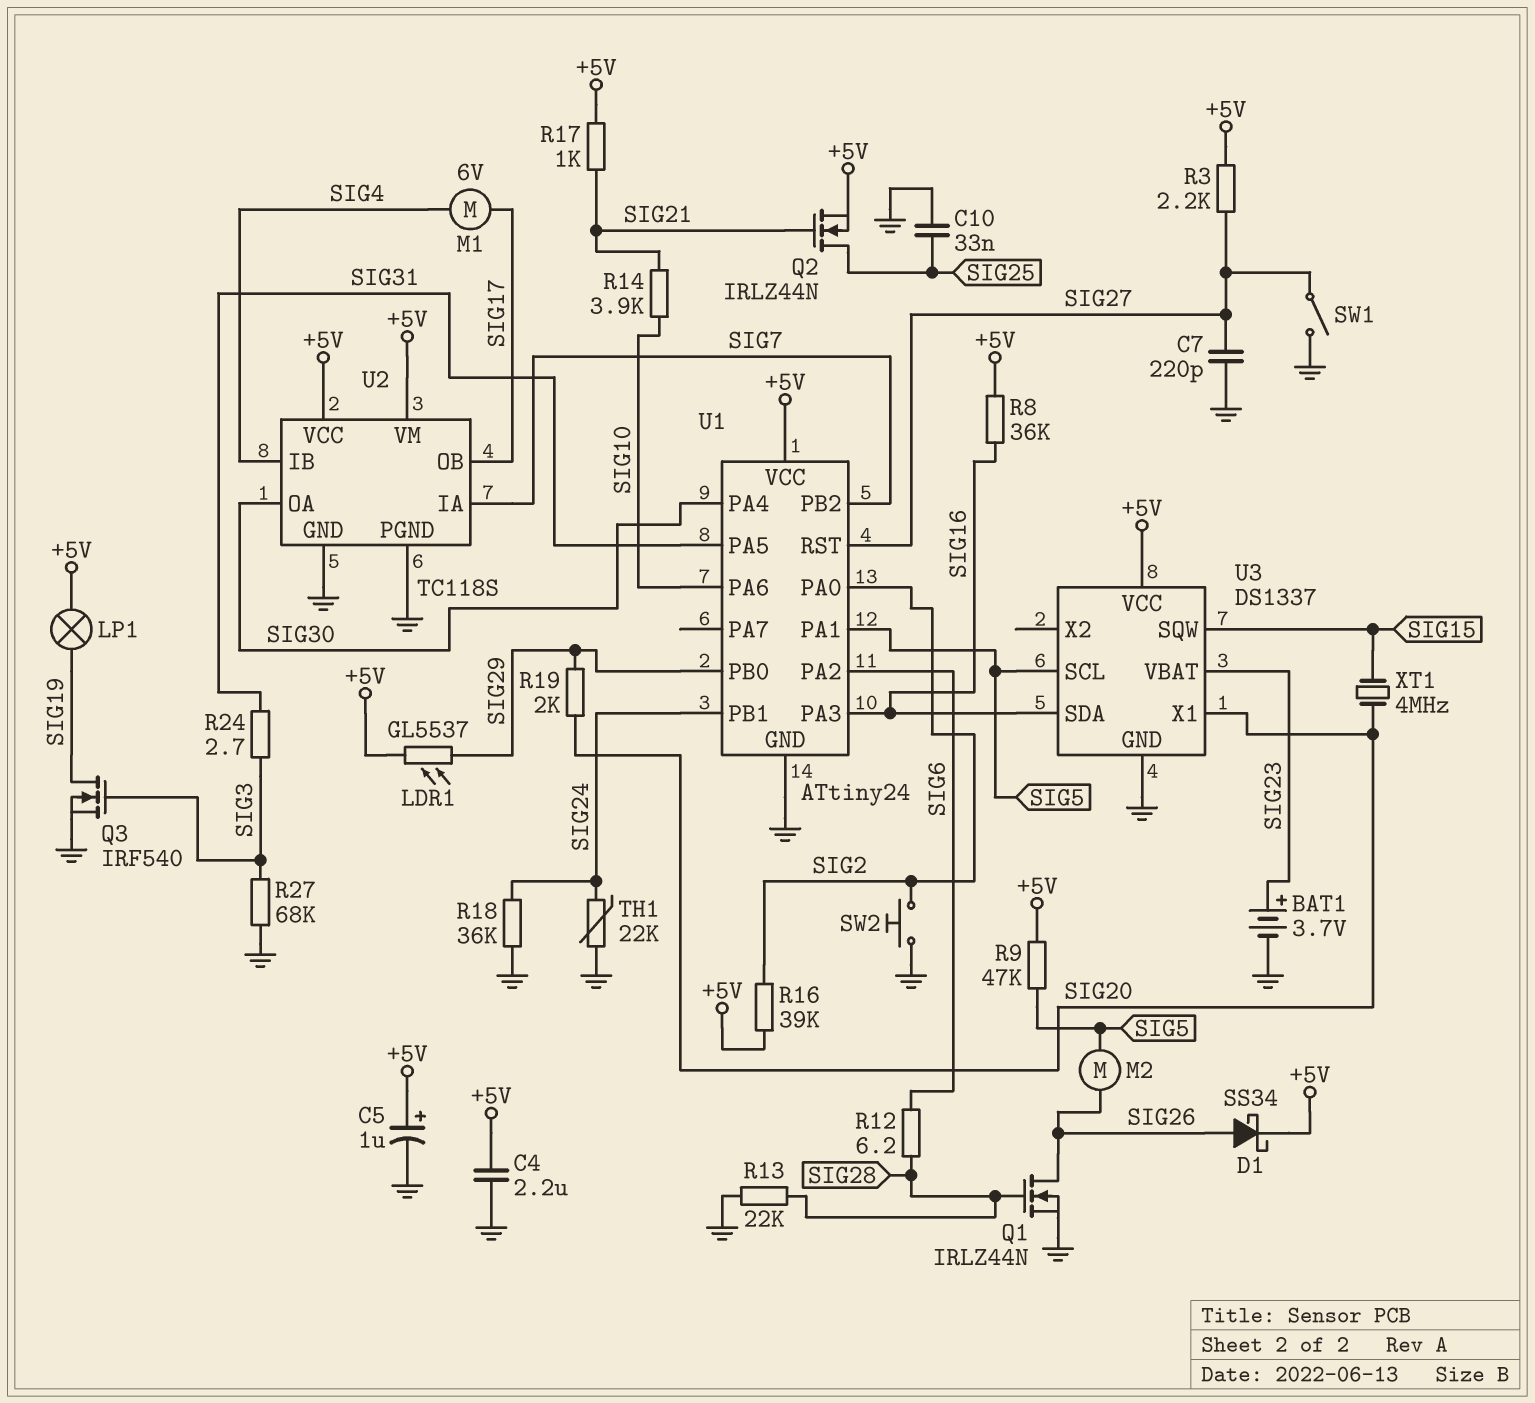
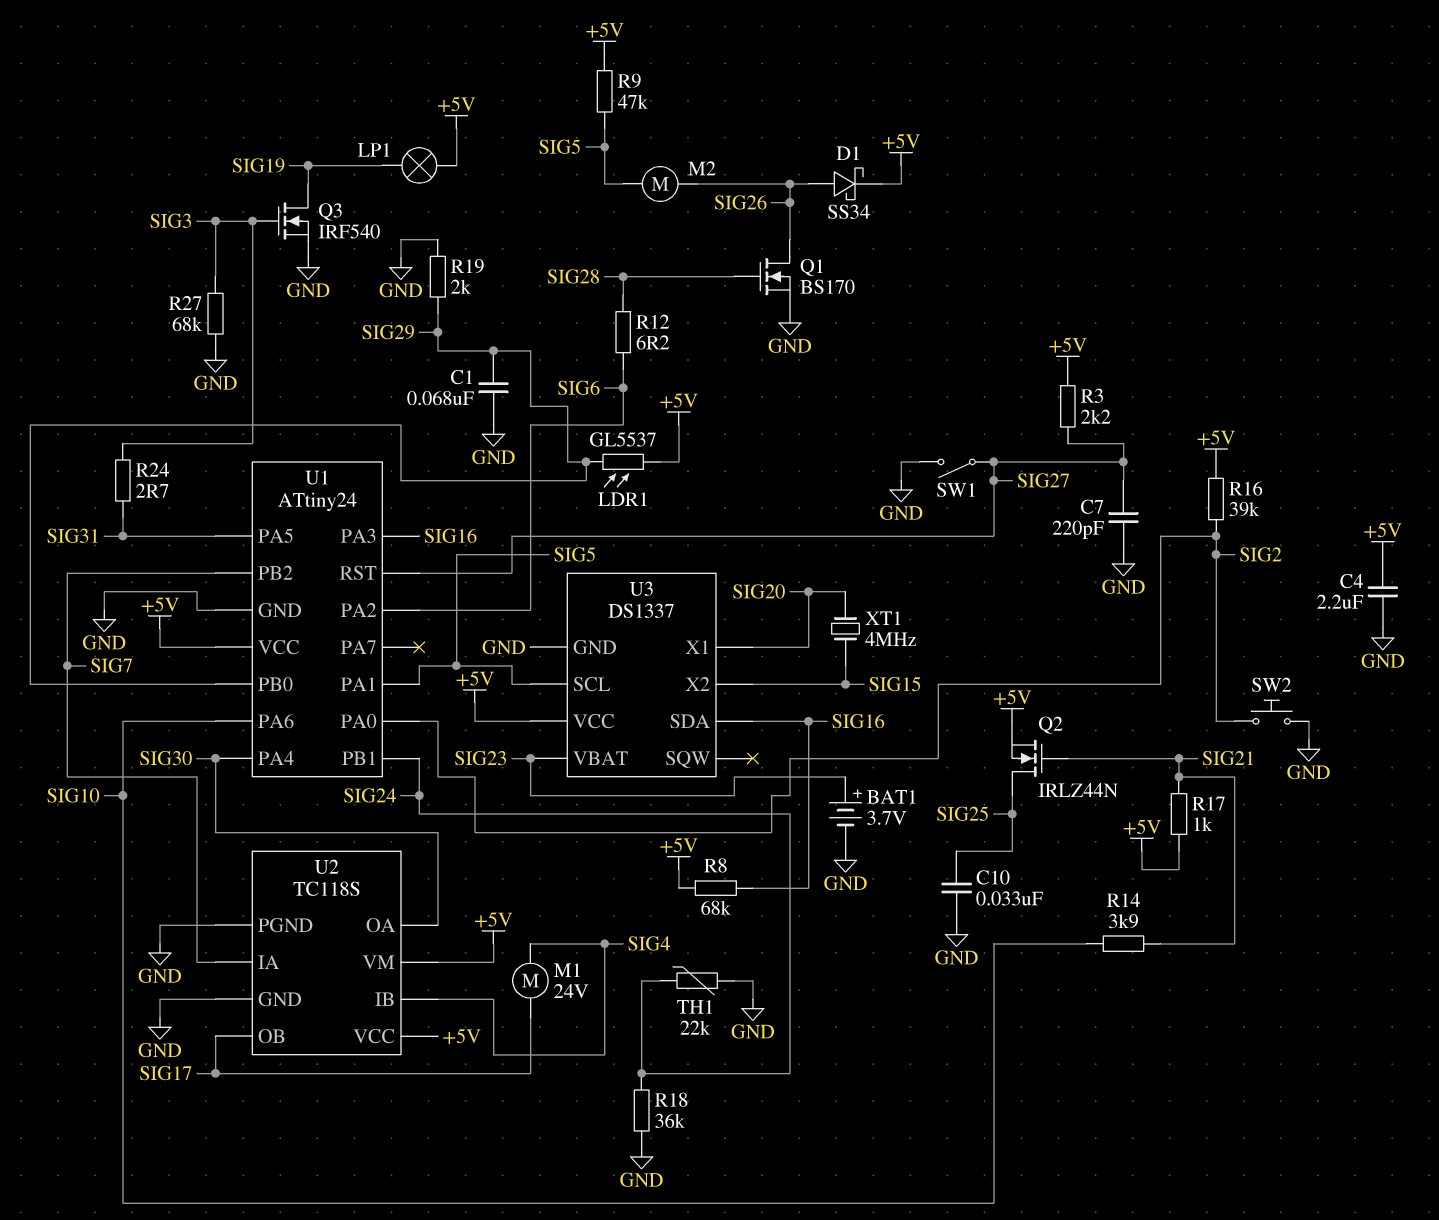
C1: none -> 68nF (GND, SIG29)
C5: 1uF (plus +5V, minus GND) -> none
M1: motor 6V (SIG4, SIG17) -> motor 24V (SIG4, SIG17)
Q1: NMOS IRLZ44N (G SIG28, D SIG26, S GND) -> NMOS BS170 (G SIG28, D SIG26, S GND)
R8: 36k (+5V, SIG16) -> 68k (+5V, SIG16)
R13: 22k (GND, SIG28) -> none
R19: 2k (SIG20, SIG29) -> 2k (GND, SIG29)
U3 pin SQW: SIG15 -> none
U3 pin X2: none -> SIG15

